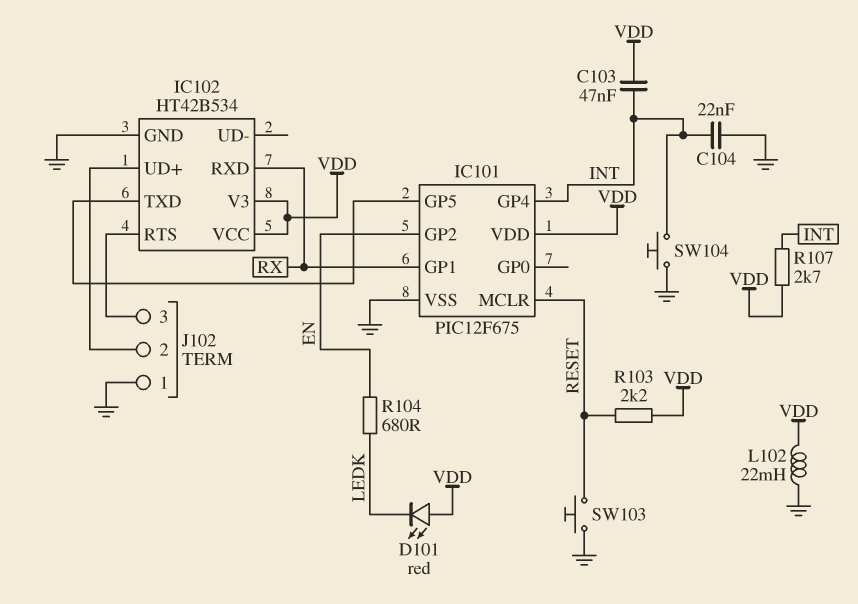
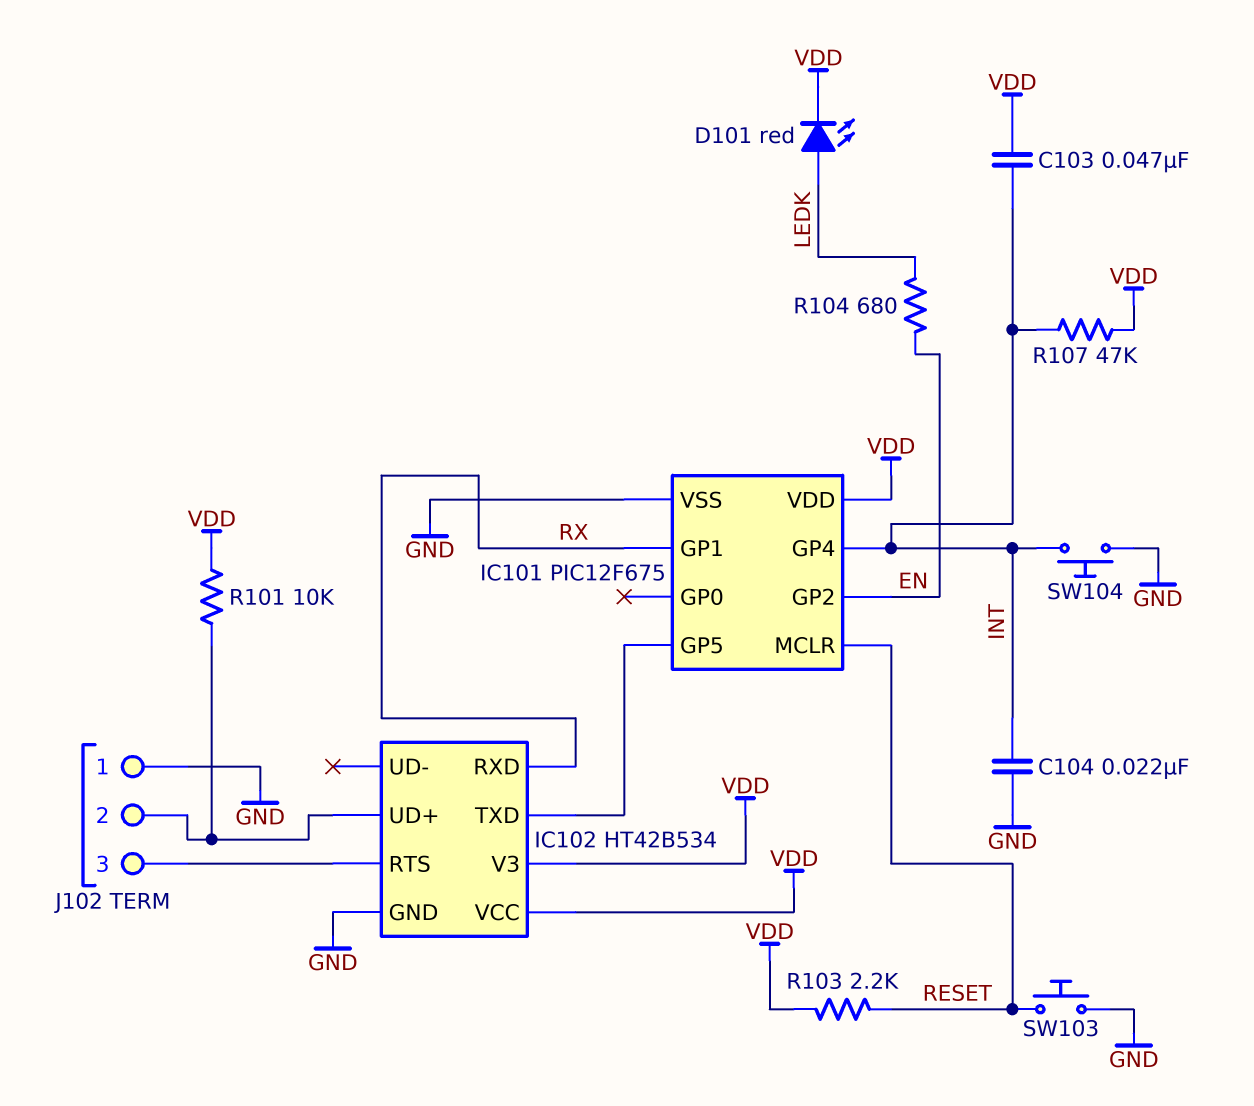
D101: LED red (A VDD, K LEDK) -> LED red (A LEDK, K VDD)
L102: 22mH (GND, VDD) -> none
R101: none -> 10k (IC102/UD+, VDD)
R107: 2.7k (INT, VDD) -> 47k (INT, VDD)

